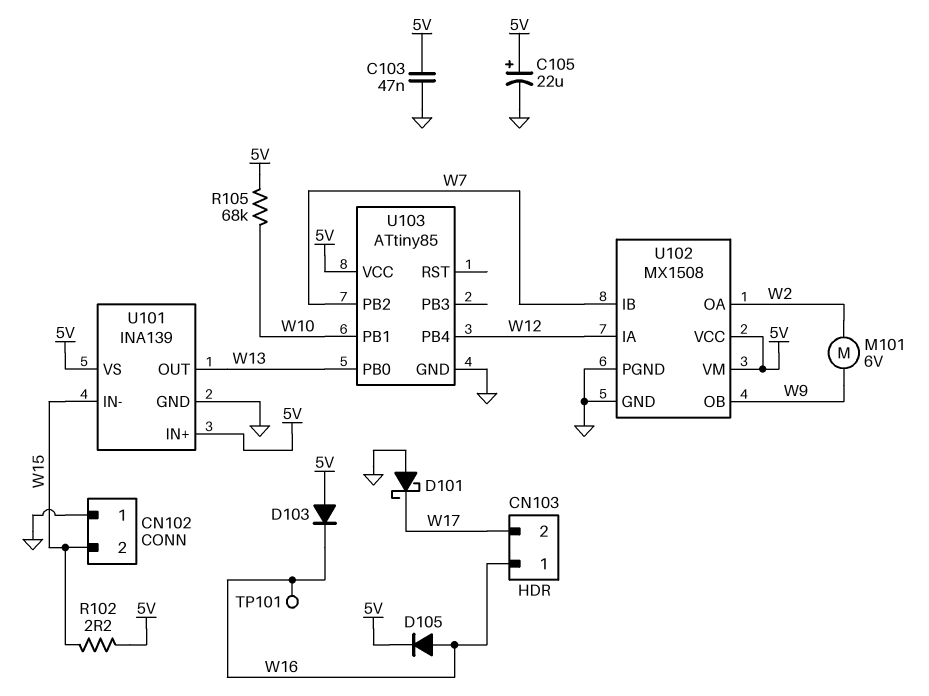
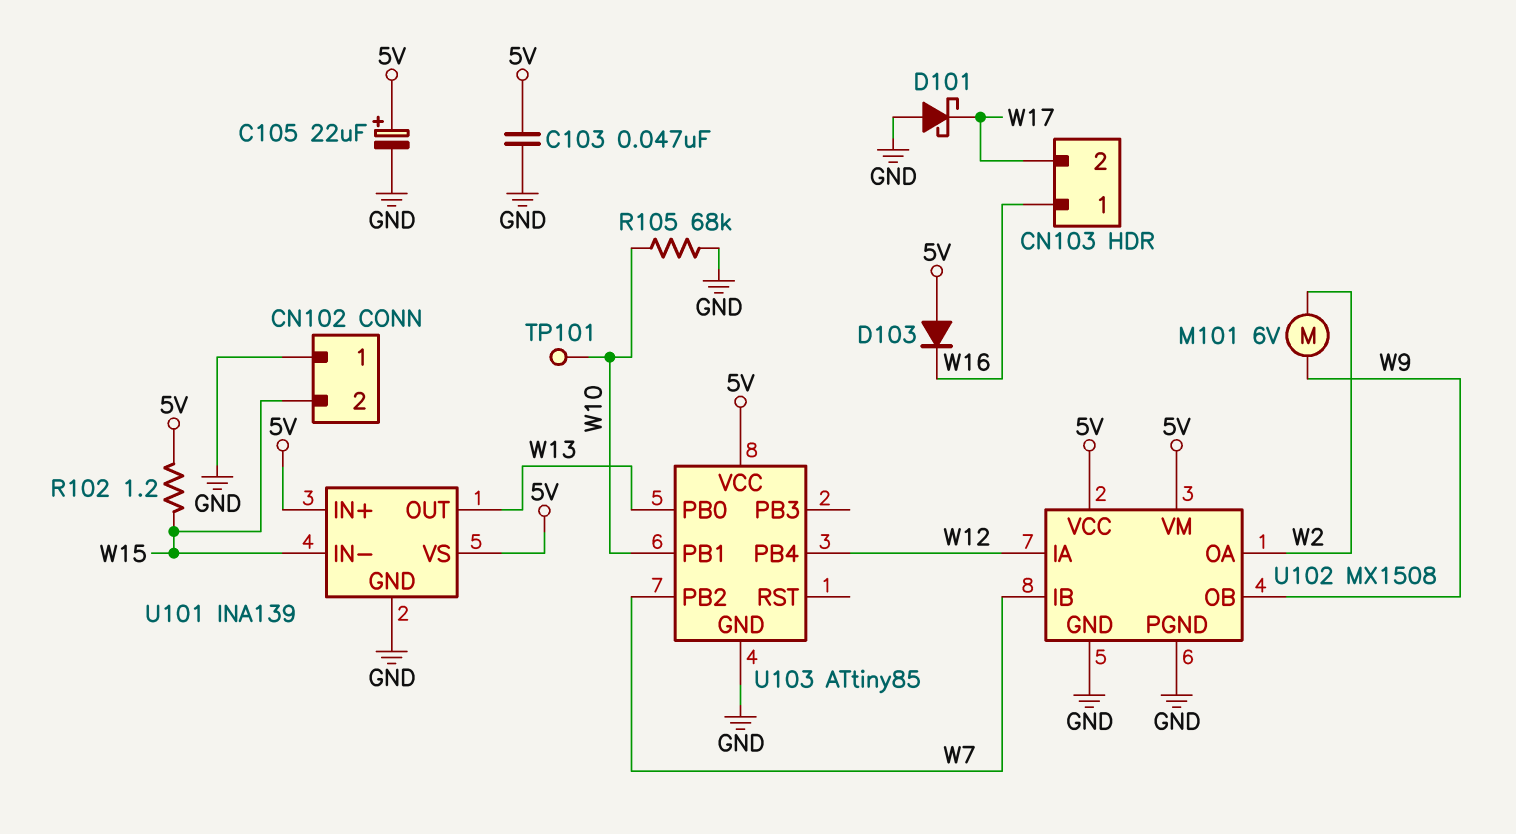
D105: diode (A W16, K 5V) -> none
R102: 2.2 (5V, W15) -> 1.2 (5V, W15)
R105: 68k (5V, W10) -> 68k (GND, W10)
TP101: test point (W16) -> test point (W10)

